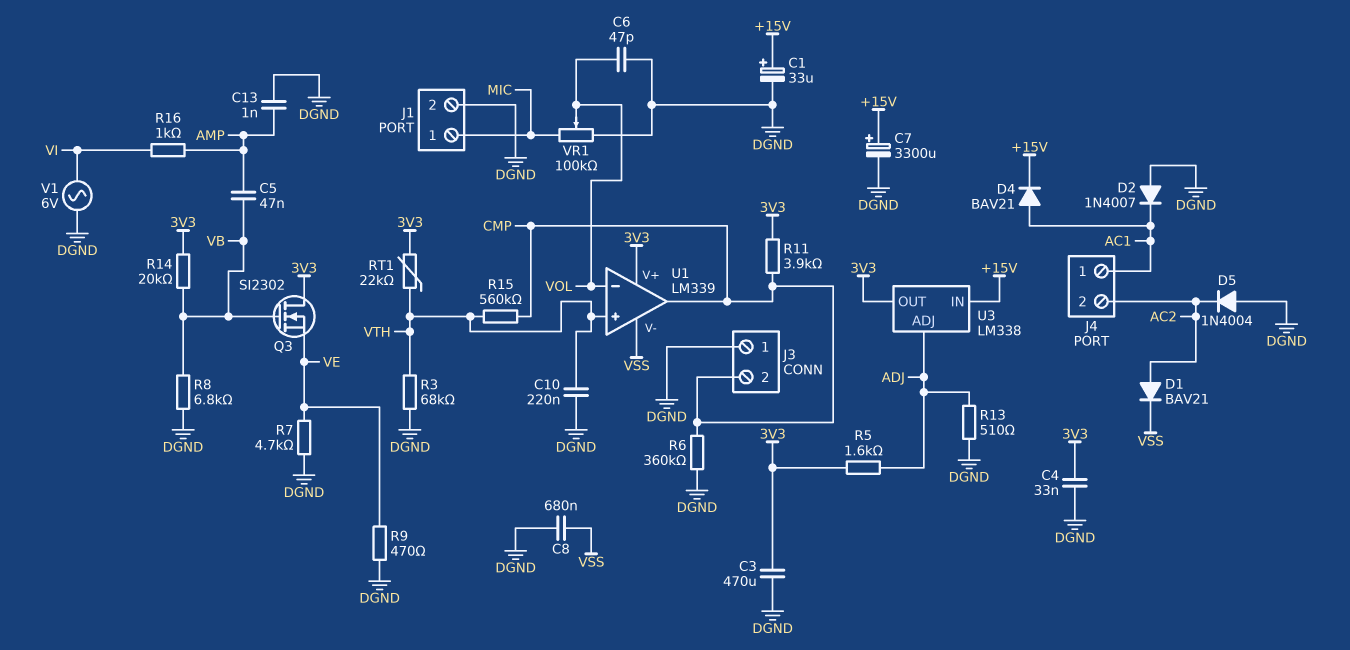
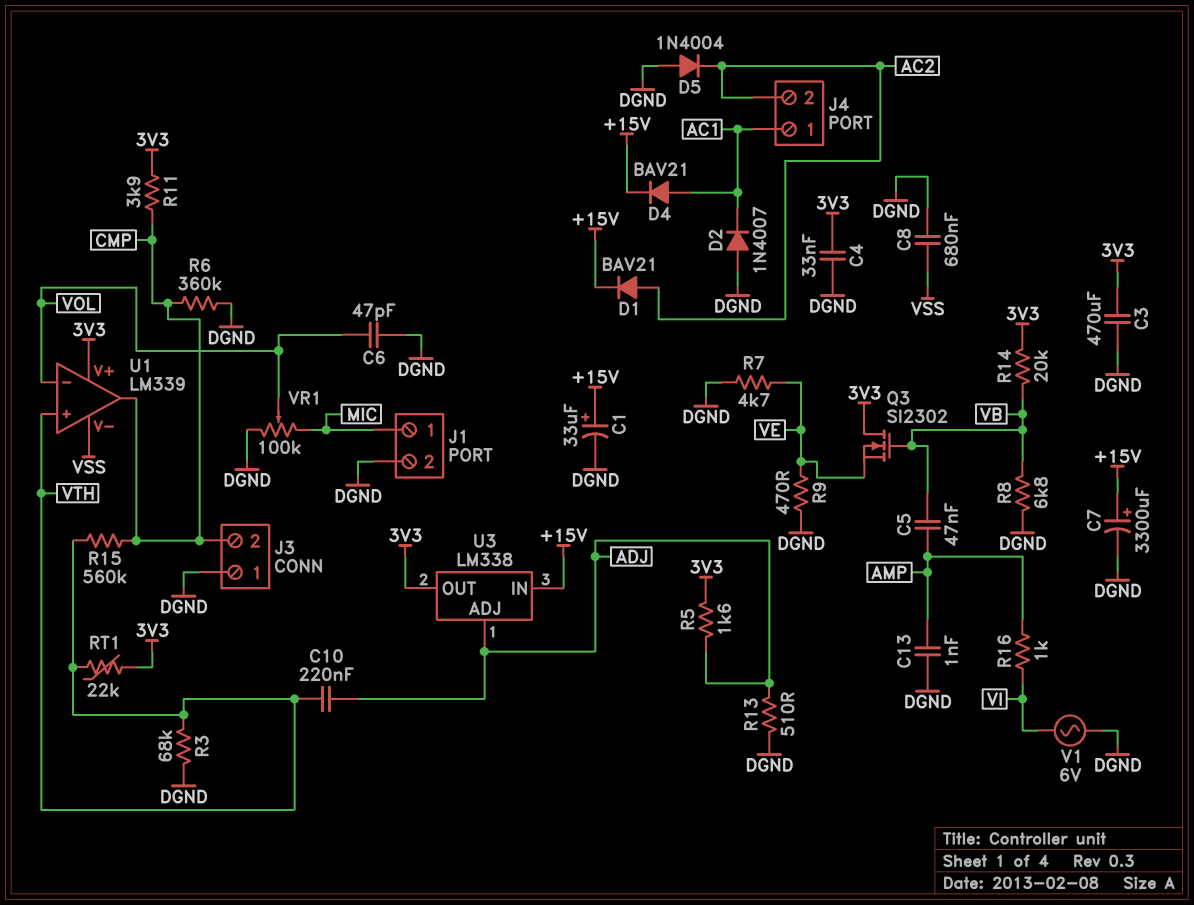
C10: 220nF (DGND, VTH) -> 220nF (ADJ, VTH)
D1: diode BAV21 (A AC2, K VSS) -> diode BAV21 (A AC2, K +15V)

